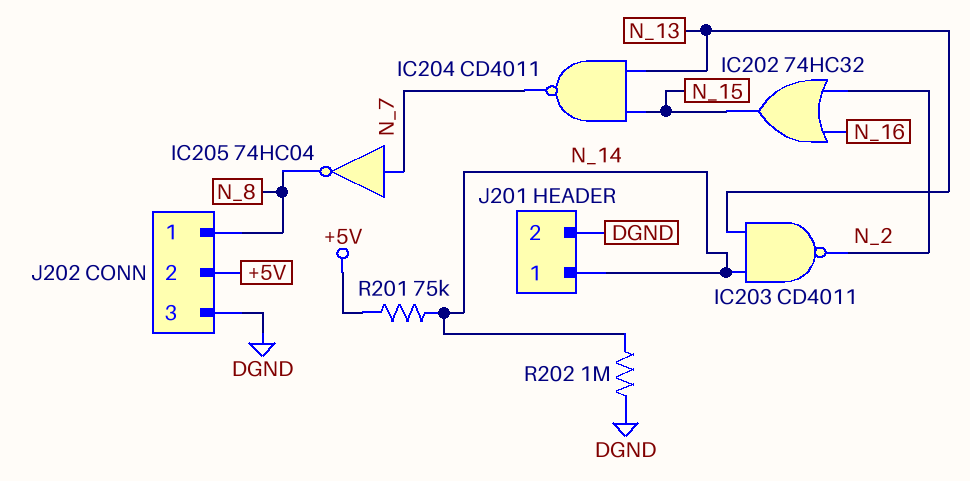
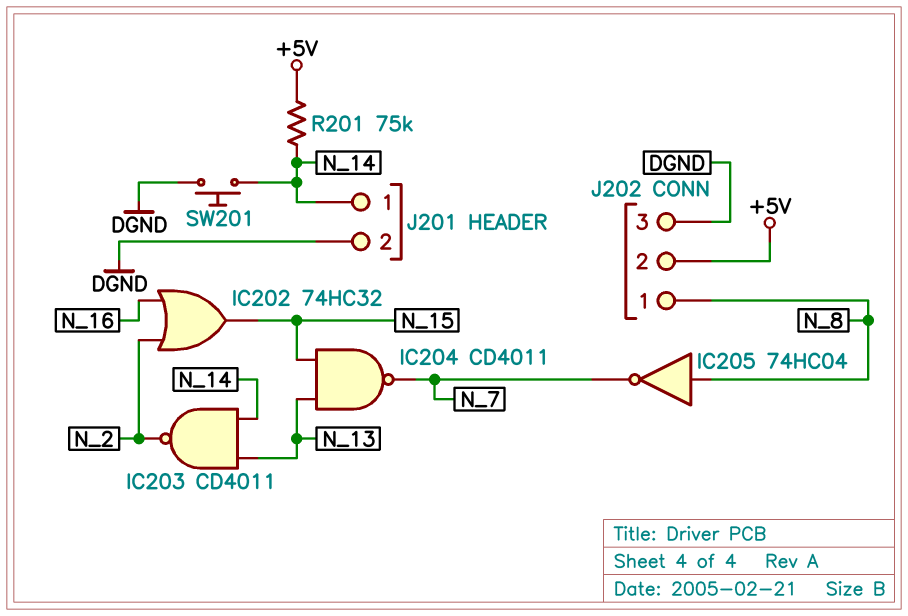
IC205: NOT 74HC04 (in N_7, out N_8) -> NOT 74HC04 (in N_8, out N_7)
R202: 1M (DGND, N_14) -> none
SW201: none -> button (DGND, N_14)

